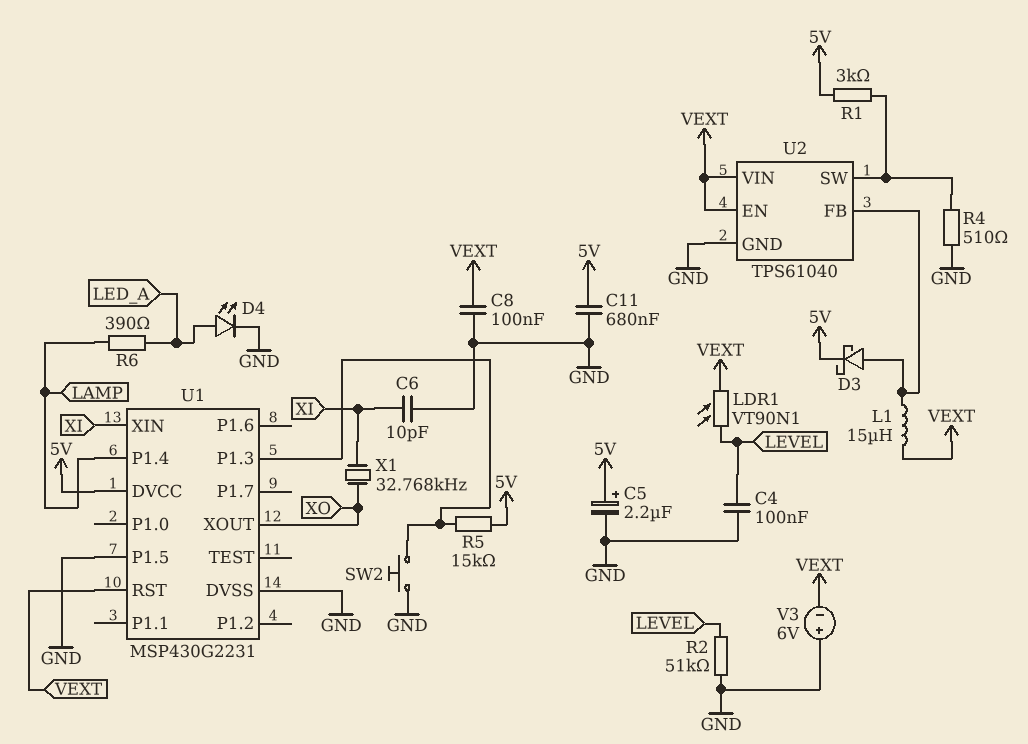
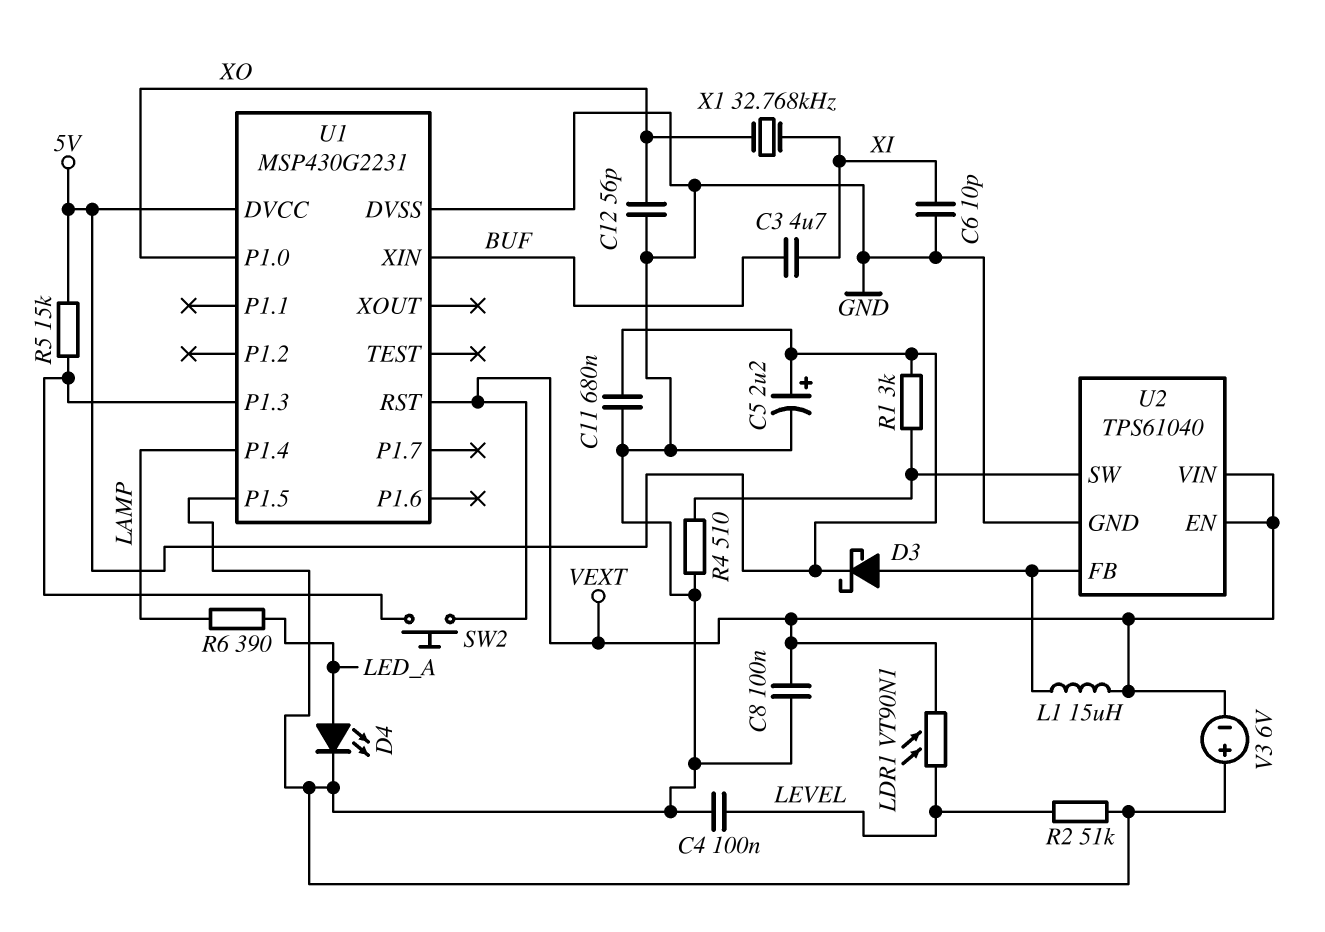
C3: none -> 4.7uF (BUF, XI)
C12: none -> 56pF (GND, XO)
SW2: button (GND, U1/P1.3) -> button (U1/P1.3, VEXT)
U1 pin P1.0: none -> XO
U1 pin XIN: XI -> BUF
U1 pin XOUT: XO -> none

